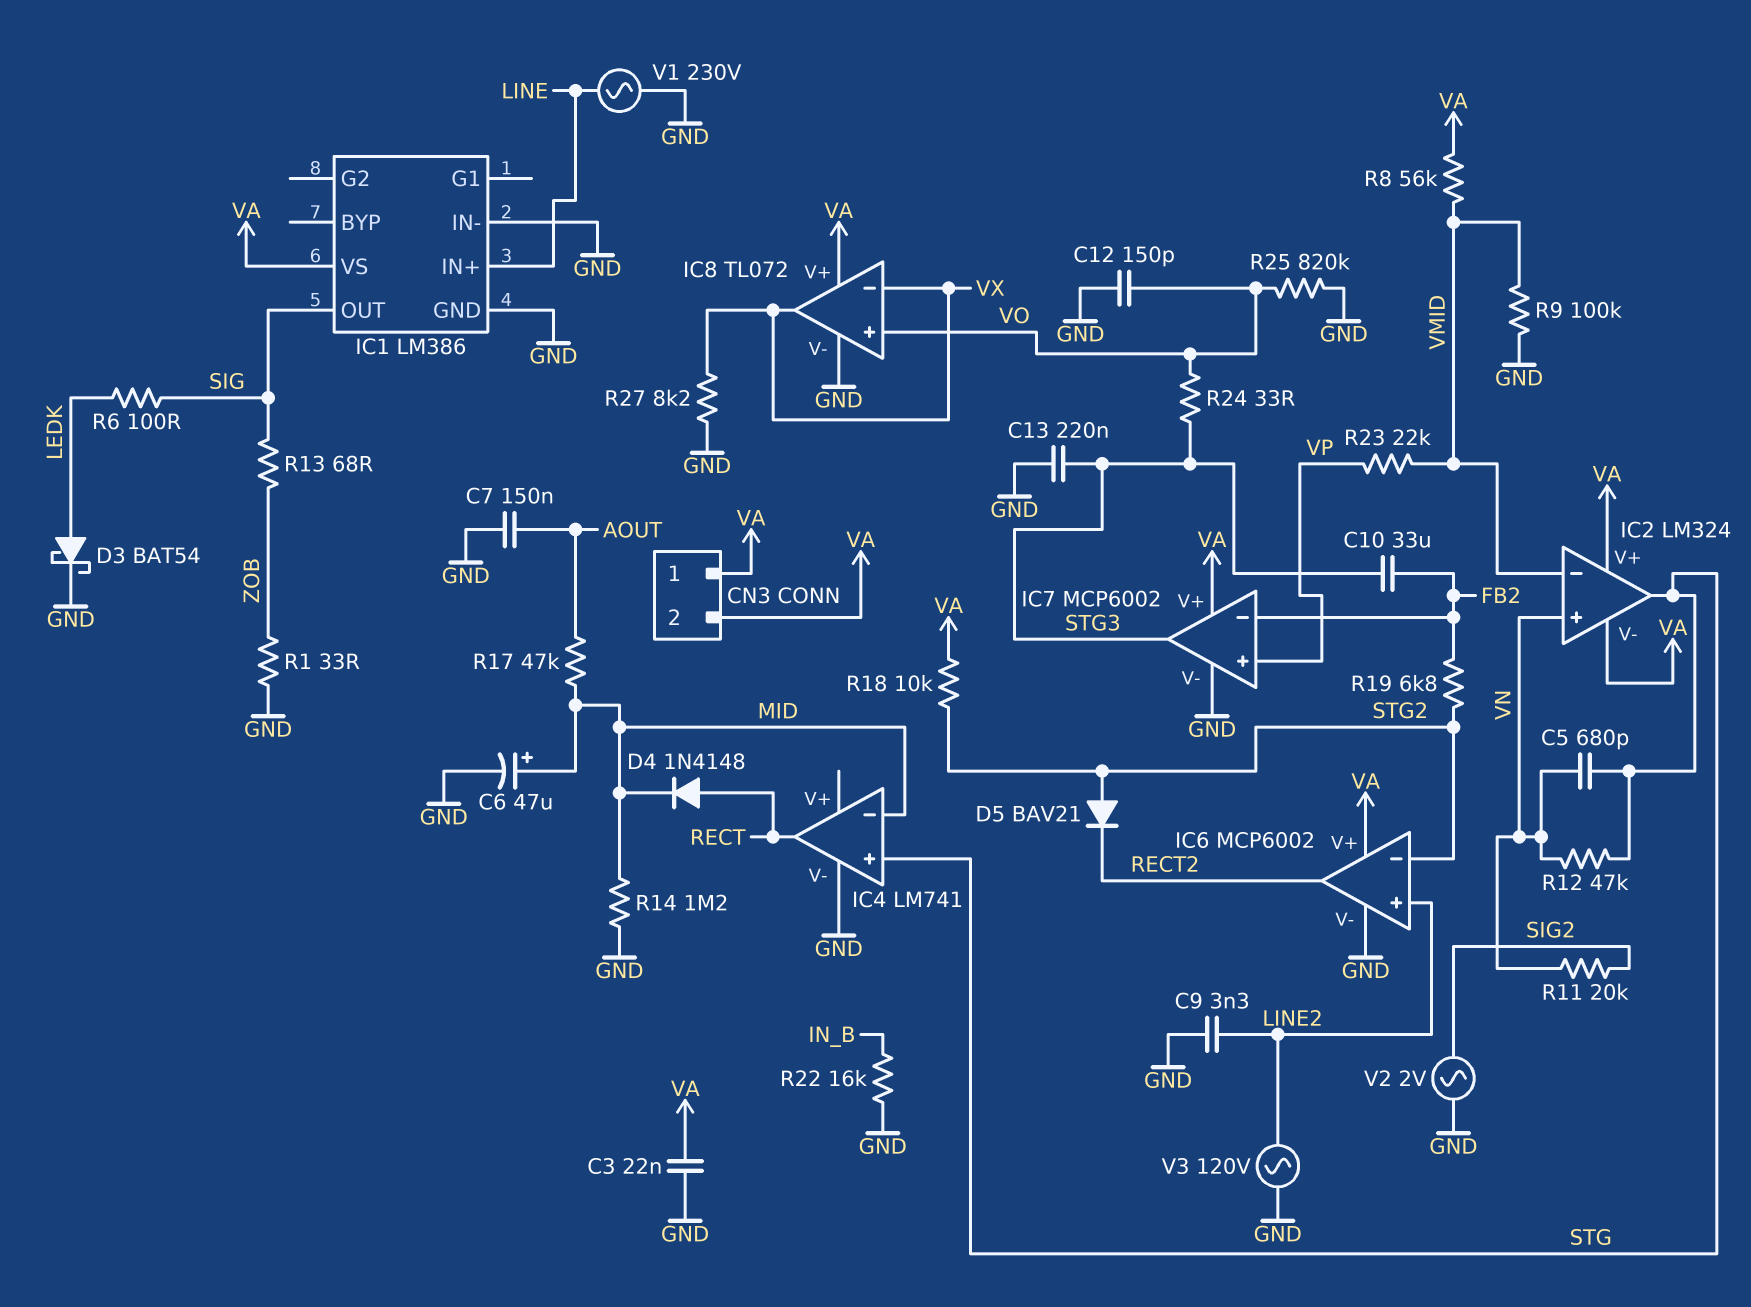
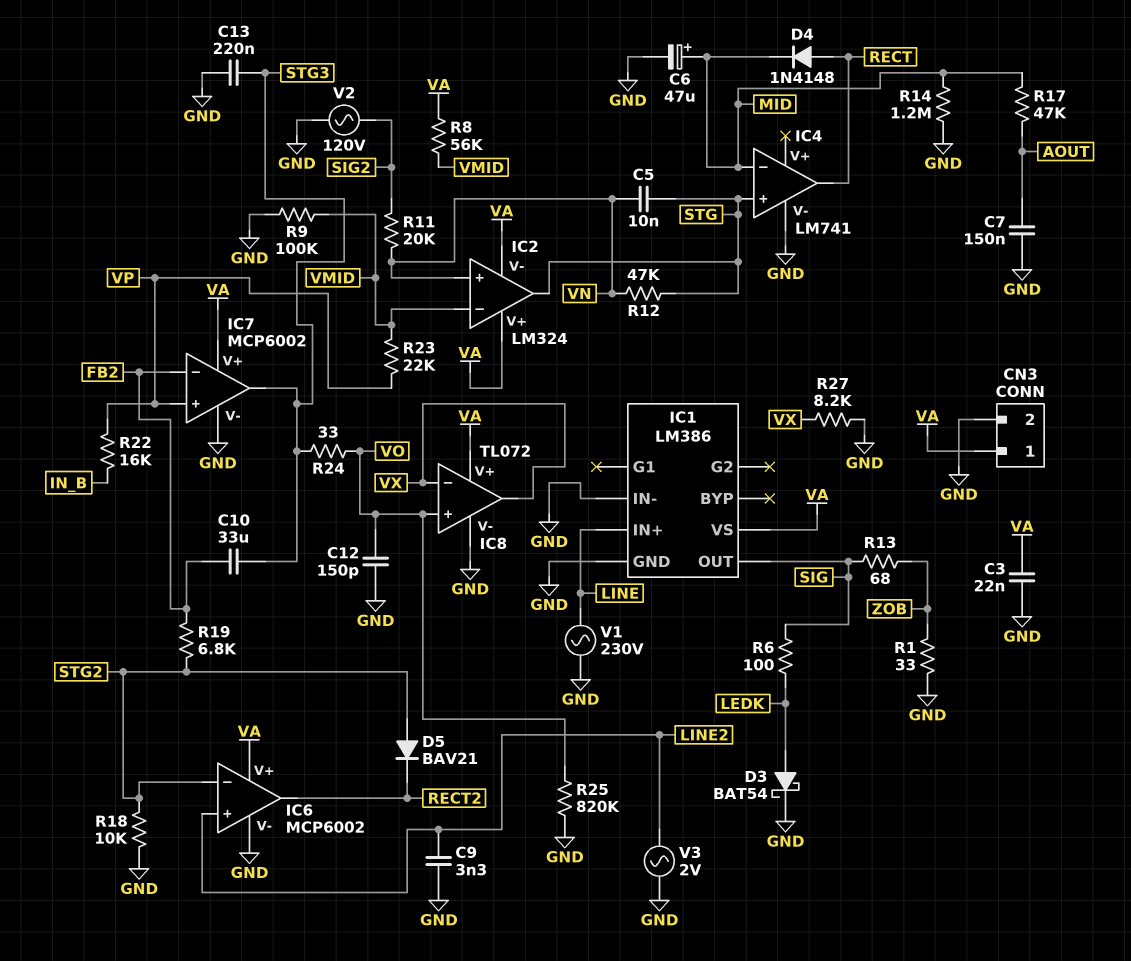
C5: 680pF (STG, VN) -> 10nF (STG, VN)
CN3 pin 2: VA -> GND
R18: 10k (STG2, VA) -> 10k (GND, STG2)
R22: 16k (GND, IN_B) -> 16k (IN_B, VP)
V2: AC 2V (GND, SIG2) -> AC 120V (GND, SIG2)
V3: AC 120V (GND, LINE2) -> AC 2V (GND, LINE2)

